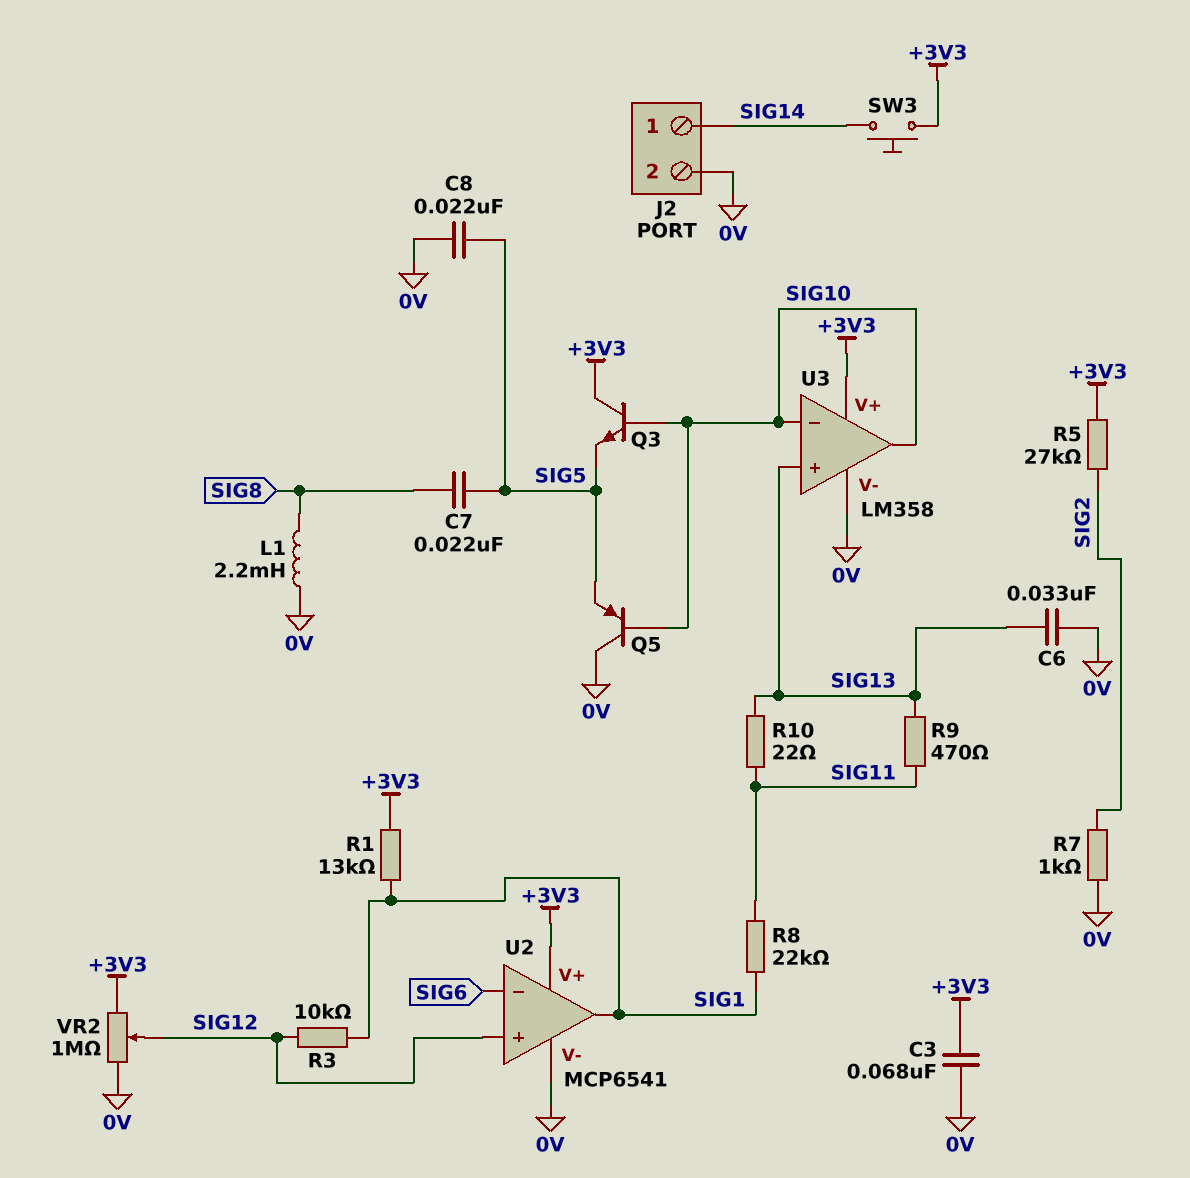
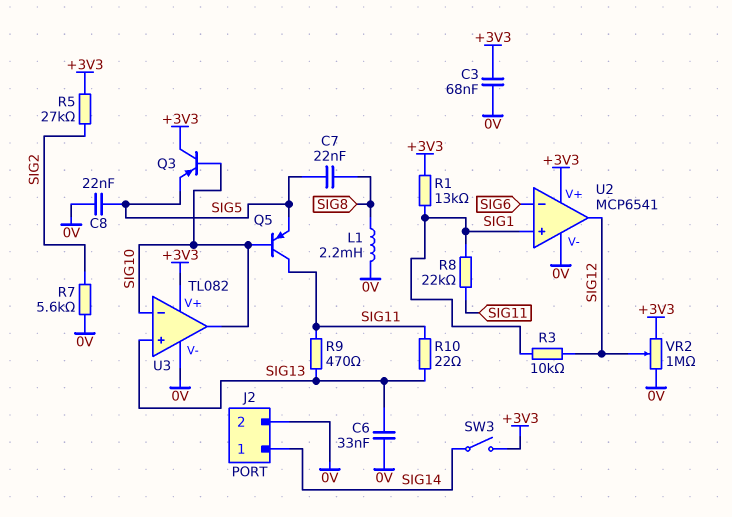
Q3: NPN (B SIG10, C +3V3, E SIG5) -> PNP (B SIG10, C +3V3, E SIG5)
Q5: PNP (B SIG10, C 0V, E SIG5) -> PNP (B SIG10, C SIG11, E SIG5)
R7: 1k (0V, SIG2) -> 5.6k (0V, SIG2)
SW3: button (+3V3, SIG14) -> switch (+3V3, SIG14)
U2 pin in+: SIG12 -> SIG1
U2 pin out: SIG1 -> SIG12
U3: LM358 -> TL082

